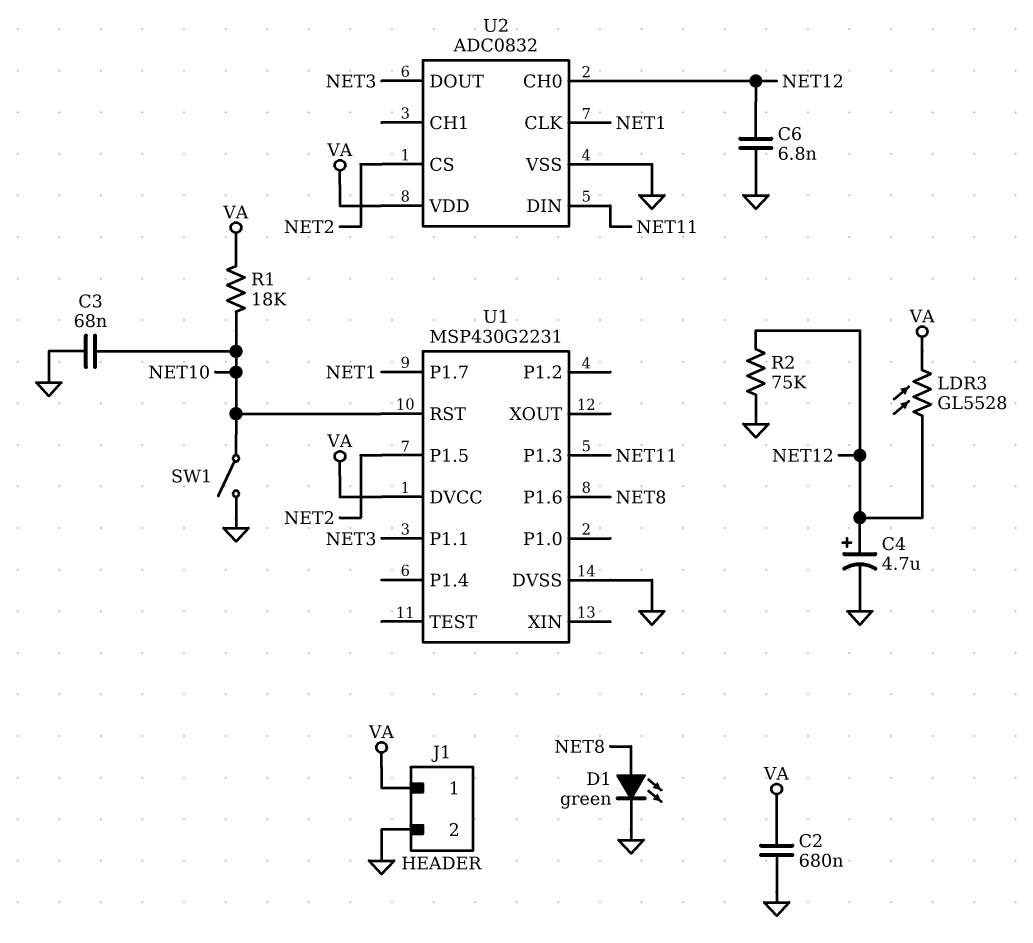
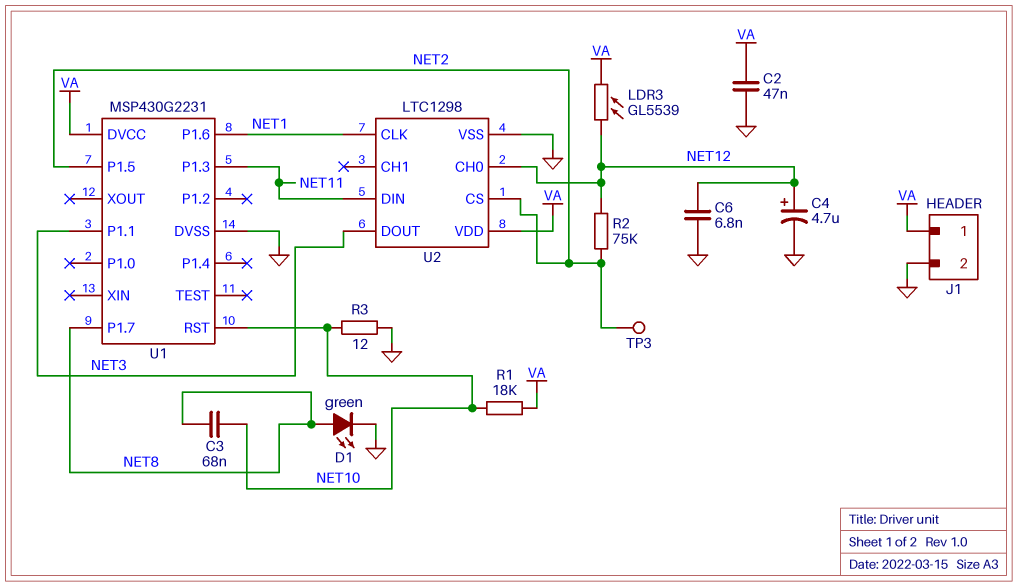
C2: 680nF (GND, VA) -> 47nF (GND, VA)
C3: 68nF (GND, NET10) -> 68nF (NET8, NET10)
LDR3: GL5528 (NET12, VA) -> GL5539 (NET12, VA)
R2: 75k (GND, NET12) -> 75k (NET2, NET12)
R3: none -> 12 (GND, NET10)
SW1: switch (GND, NET10) -> none
TP3: none -> test point (NET2)
U1 pin P1.6: NET8 -> NET1
U1 pin P1.7: NET1 -> NET8
U2: ADC0832 -> LTC1298

